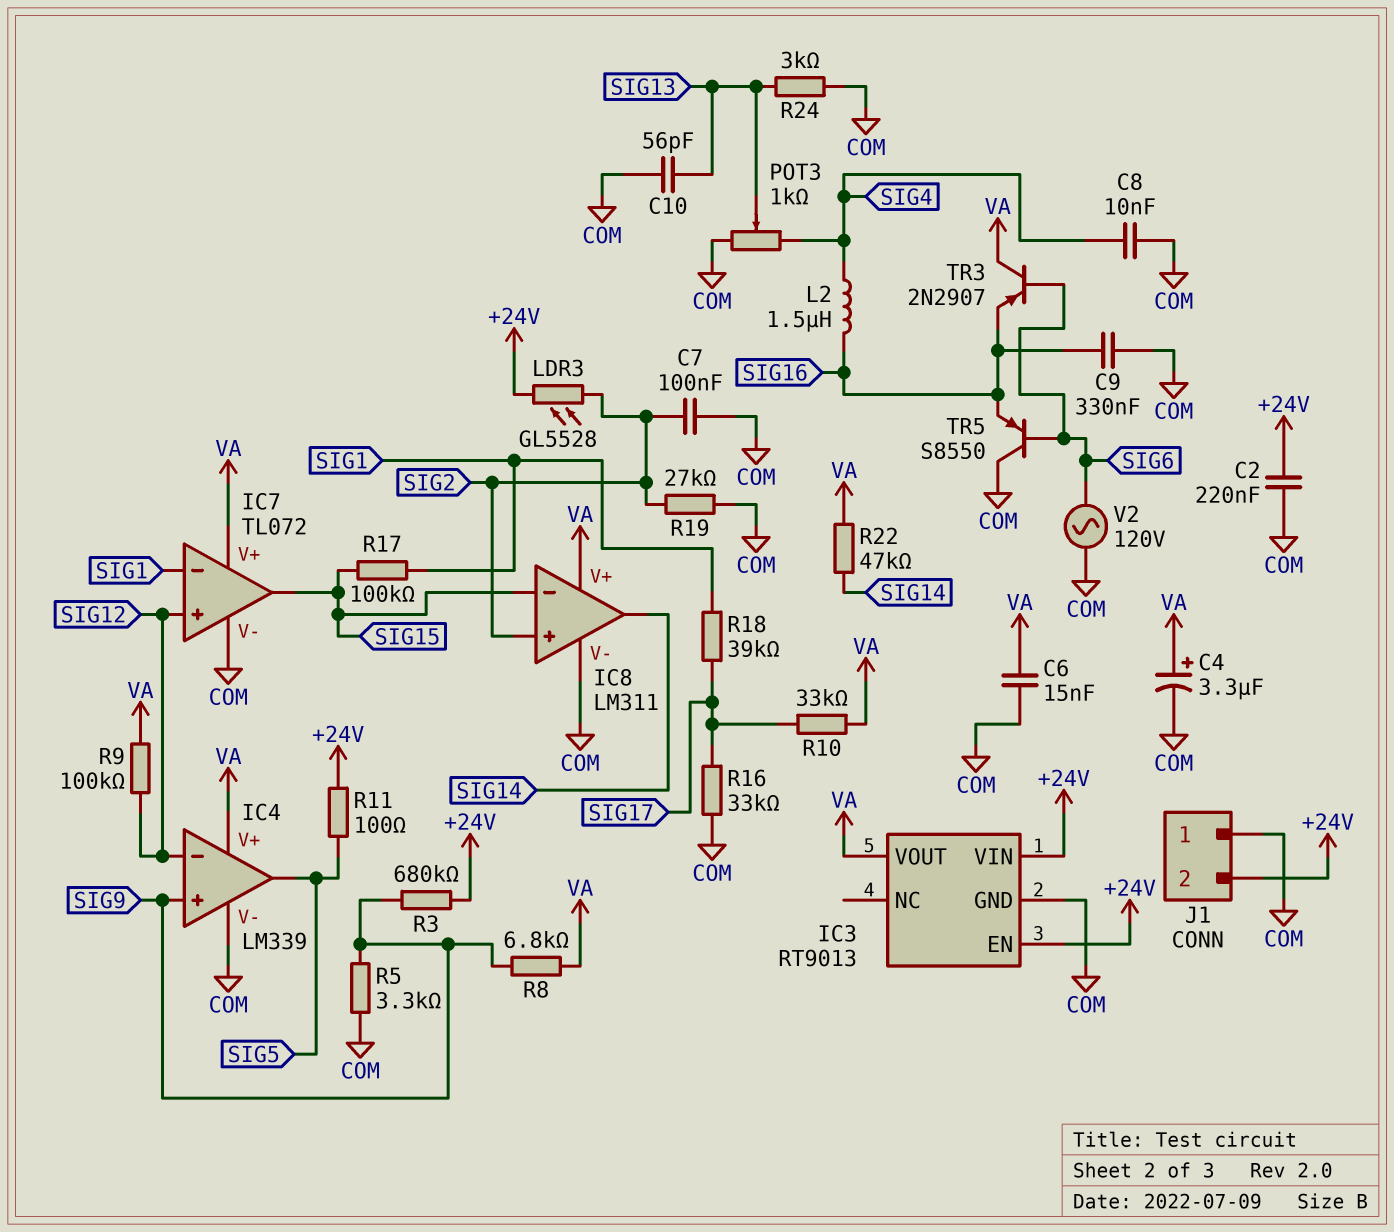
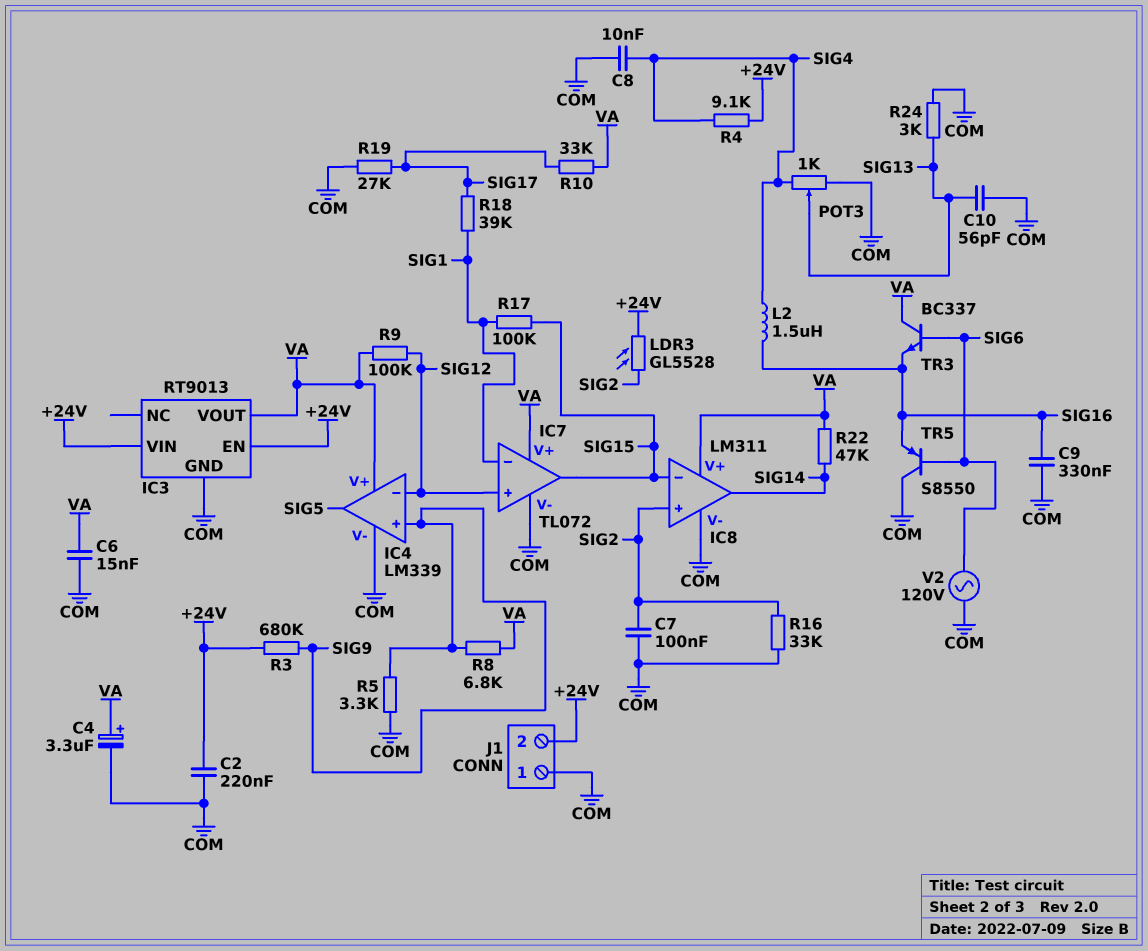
R4: none -> 9.1k (+24V, SIG4)
R11: 100 (+24V, SIG5) -> none
R16: 33k (COM, SIG17) -> 33k (COM, SIG2)
R19: 27k (COM, SIG2) -> 27k (COM, SIG17)
TR3: PNP 2N2907 (B SIG6, C VA, E SIG16) -> NPN BC337 (B SIG6, C VA, E SIG16)

